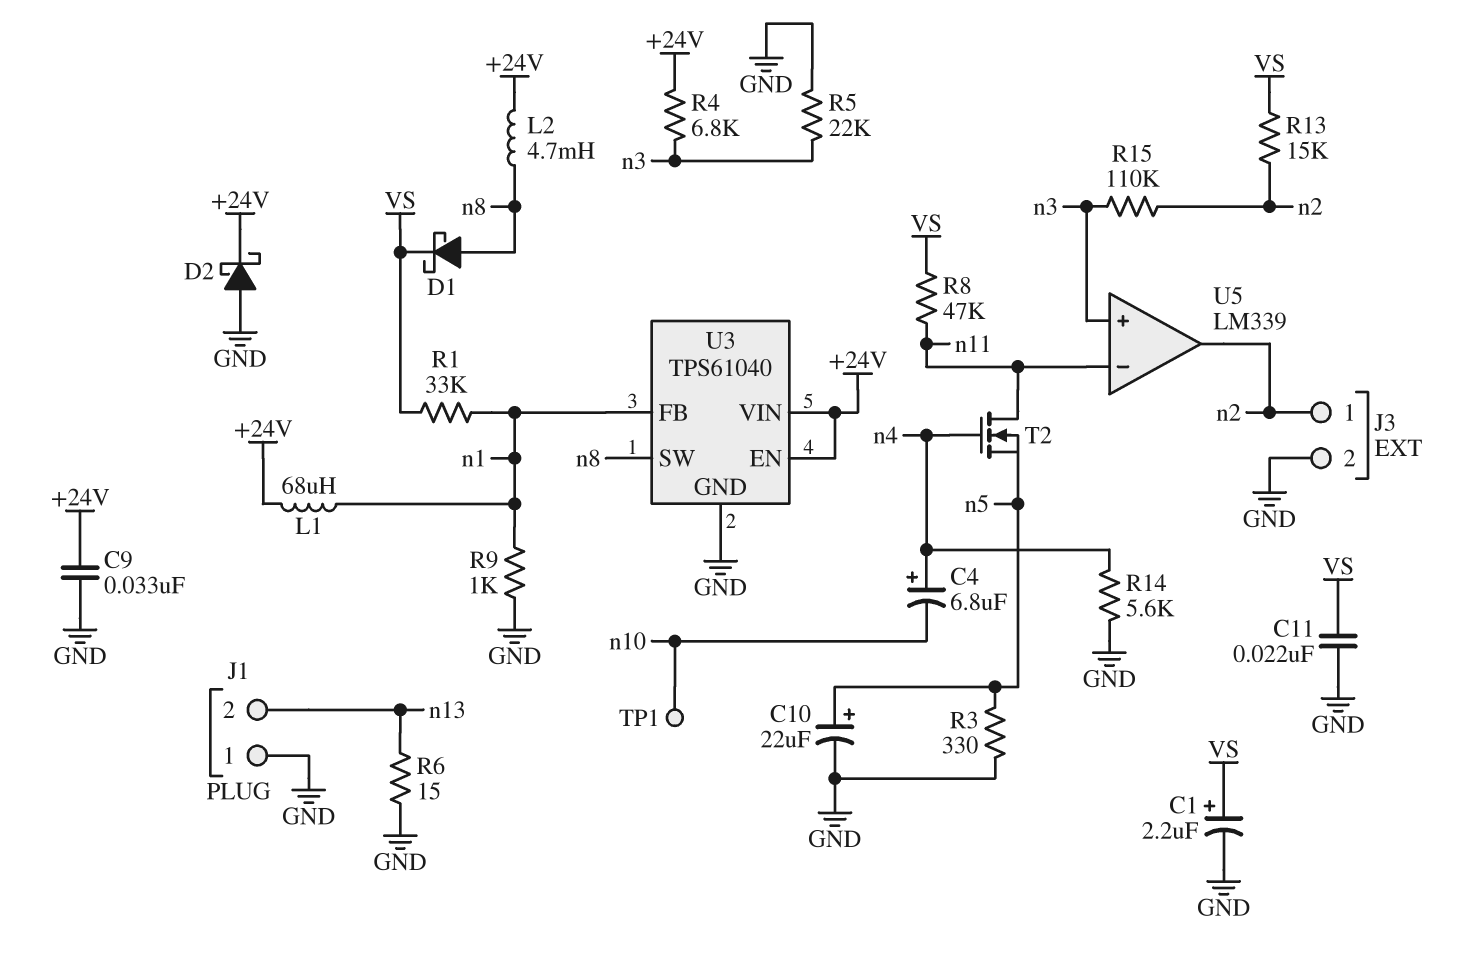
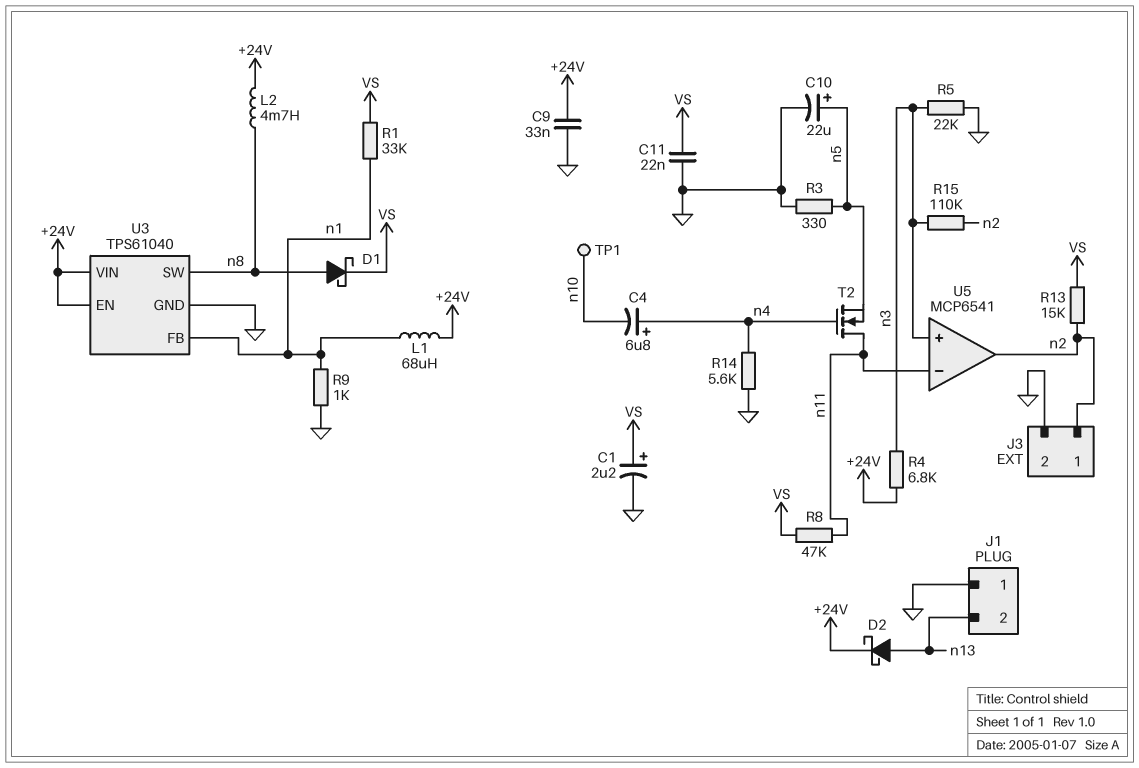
D2: schottky (A GND, K +24V) -> schottky (A n13, K +24V)
R6: 15 (GND, n13) -> none
U5: LM339 -> MCP6541

